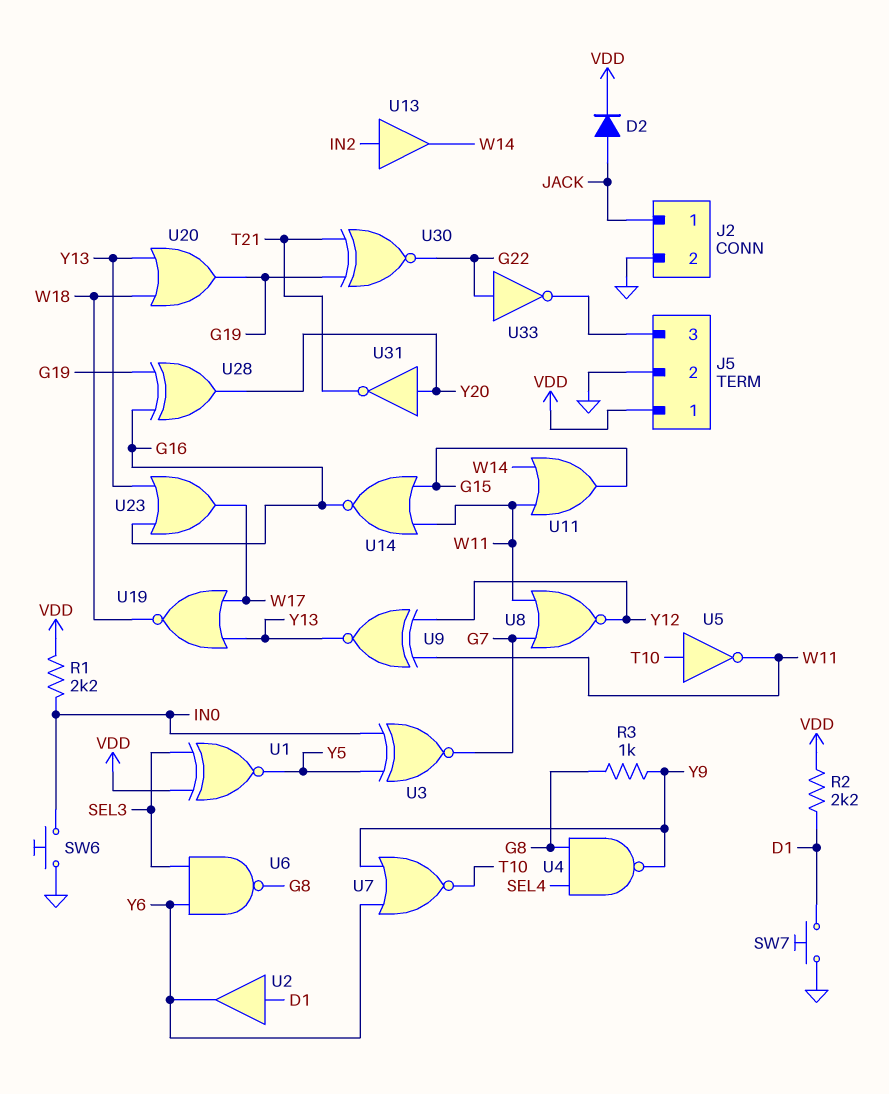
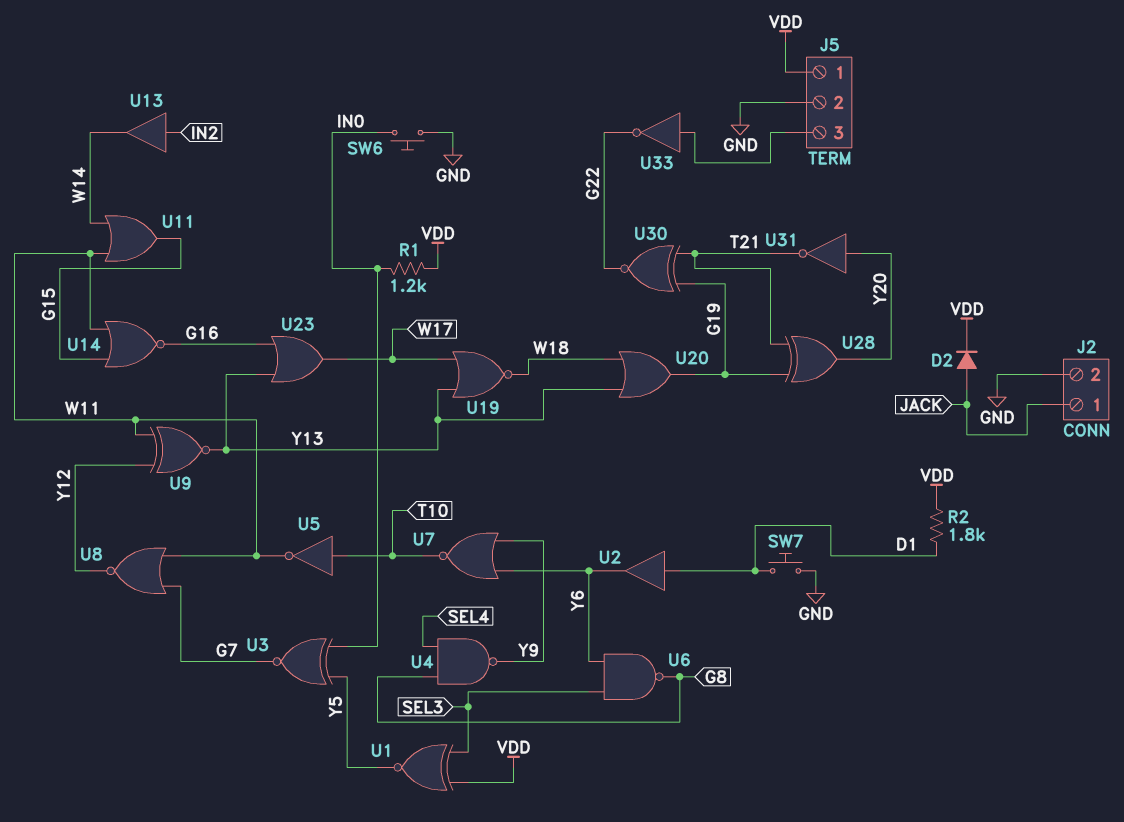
R1: 2.2k (IN0, VDD) -> 1.2k (IN0, VDD)
R2: 2.2k (D1, VDD) -> 1.8k (D1, VDD)
R3: 1k (G8, Y9) -> none
U28: XOR (in G16, in G19, out Y20) -> XOR (in G19, in T21, out Y20)
U33: NOT (in G22, out J5/3) -> NOT (in J5/3, out G22)

